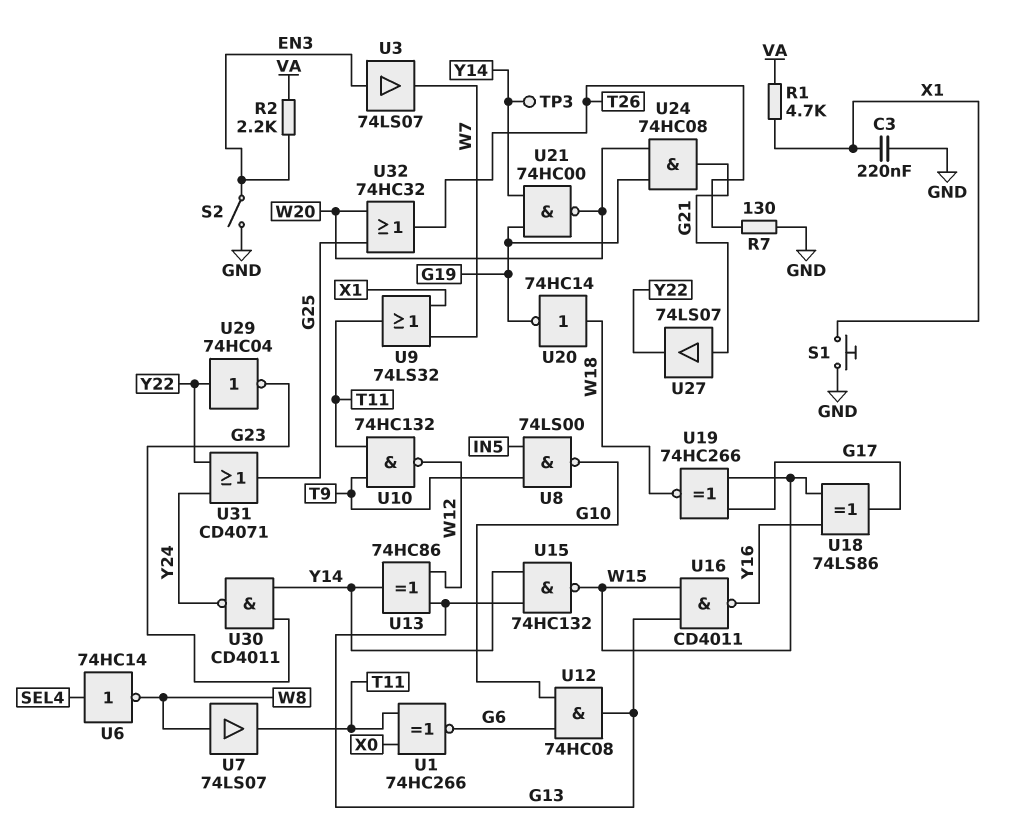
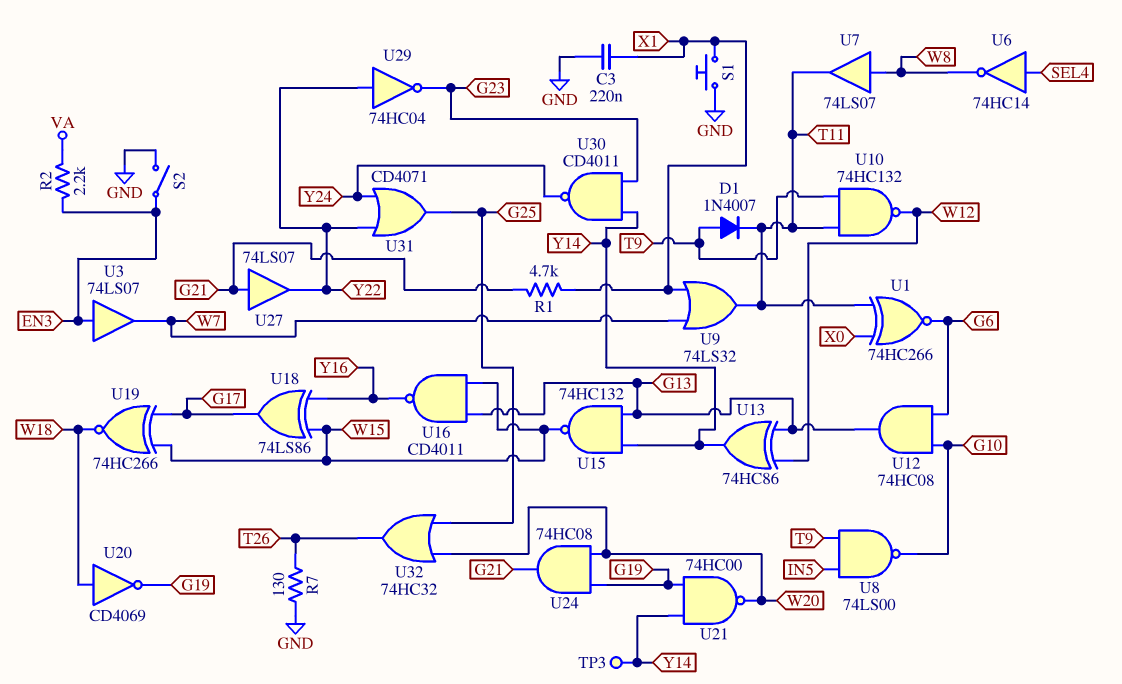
D1: none -> diode 1N4007 (A T9, K T11)
R1: 4.7k (VA, X1) -> 4.7k (G21, X1)
U20: NOT 74HC14 (in W18, out G19) -> NOT CD4069 (in W18, out G19)

